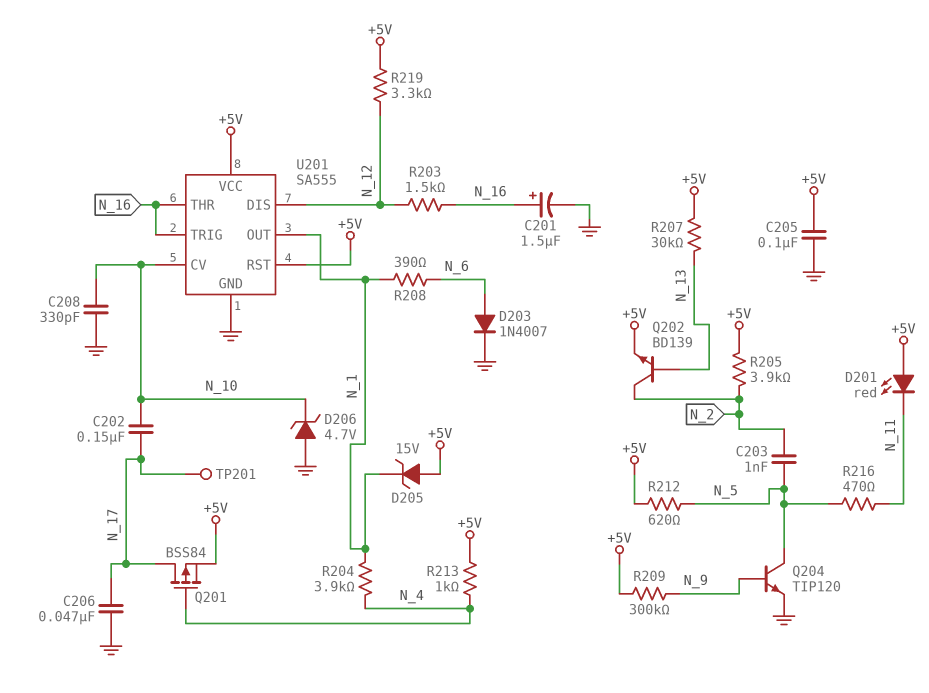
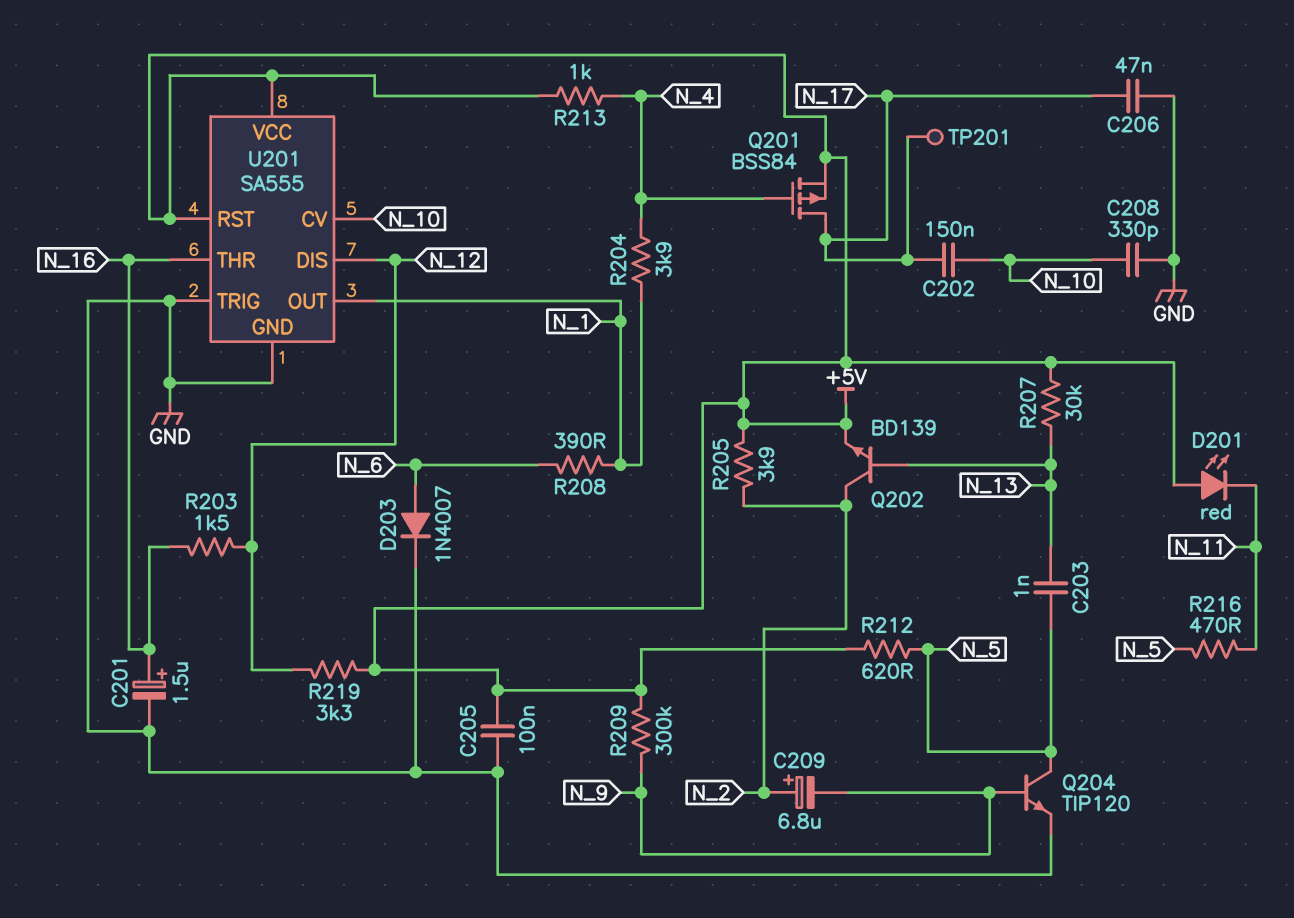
C203: 1nF (N_2, N_5) -> 1nF (N_5, N_13)
C209: none -> 6.8uF (plus N_2, minus N_9)
D205: zener 15V (A +5V, K N_1) -> none
D206: zener 4.7V (A GND, K N_10) -> none
U201 pin TRIG: N_16 -> GND

